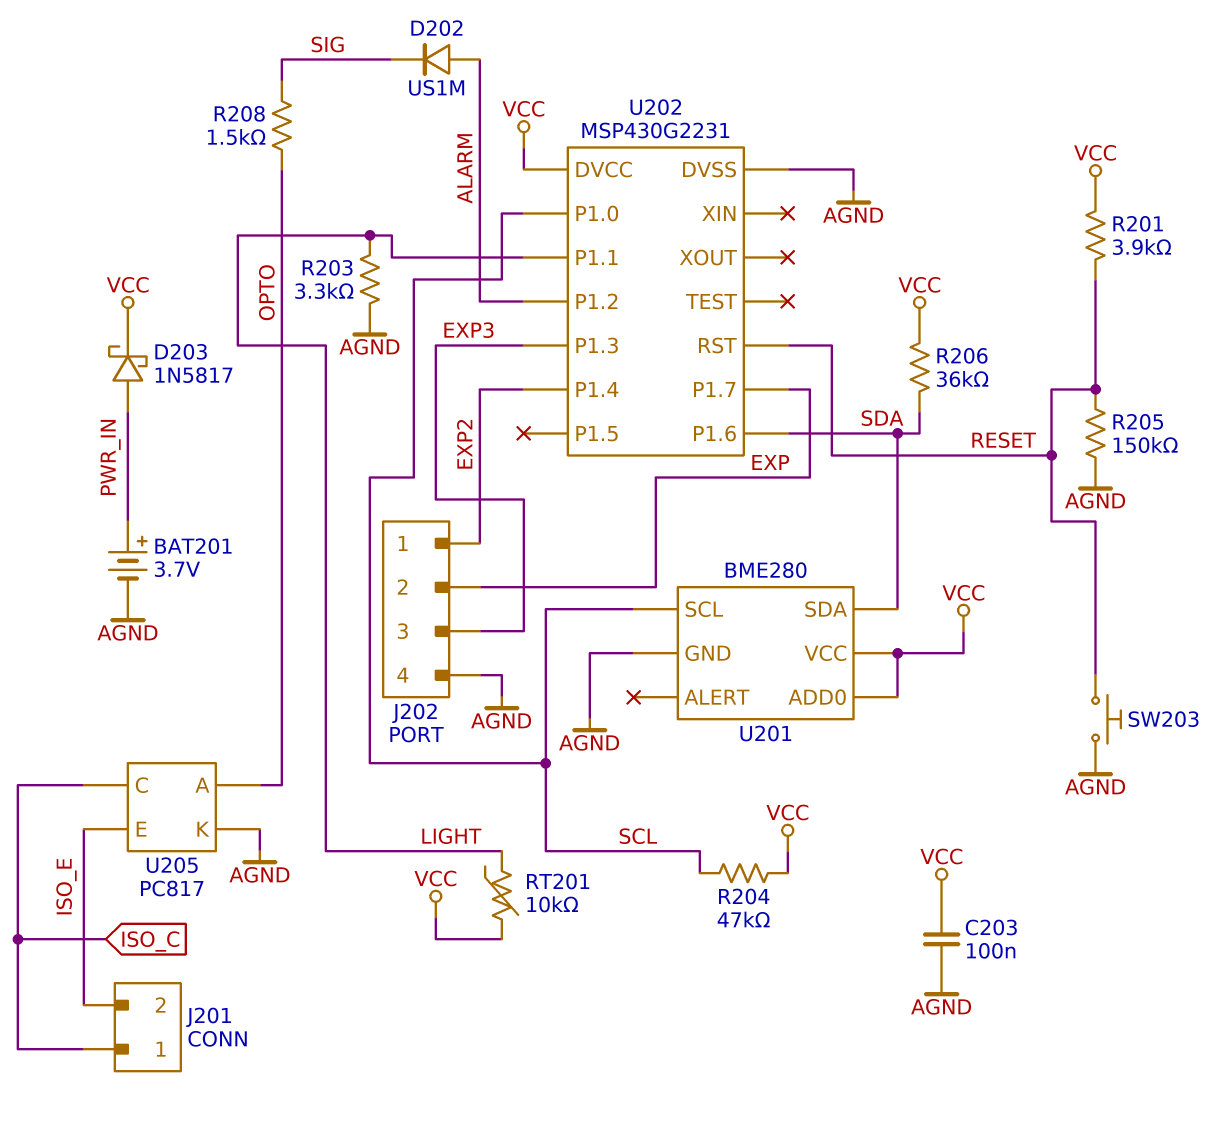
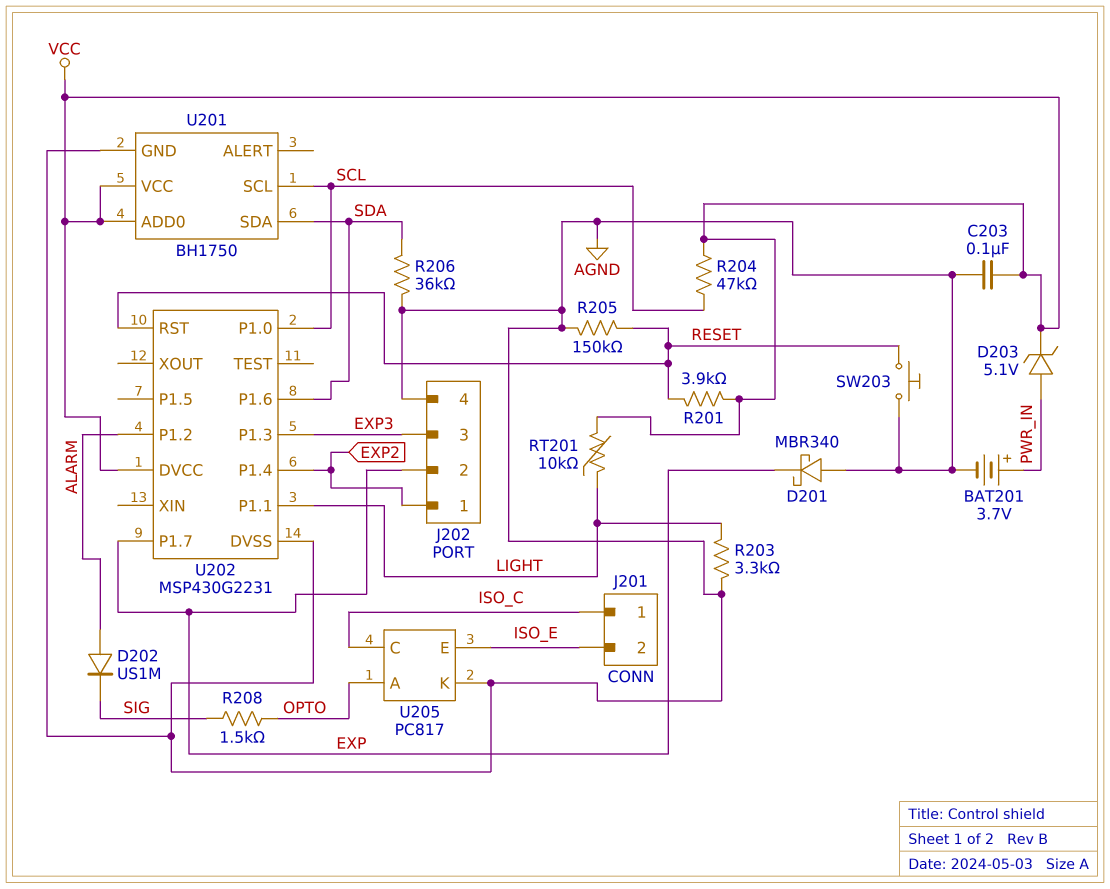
D201: none -> schottky MBR340 (A AGND, K EXP)
D203: schottky 1N5817 (A PWR_IN, K VCC) -> zener 5.1V (A PWR_IN, K VCC)
R206: 36k (SDA, VCC) -> 36k (AGND, SDA)
U201: BME280 -> BH1750

